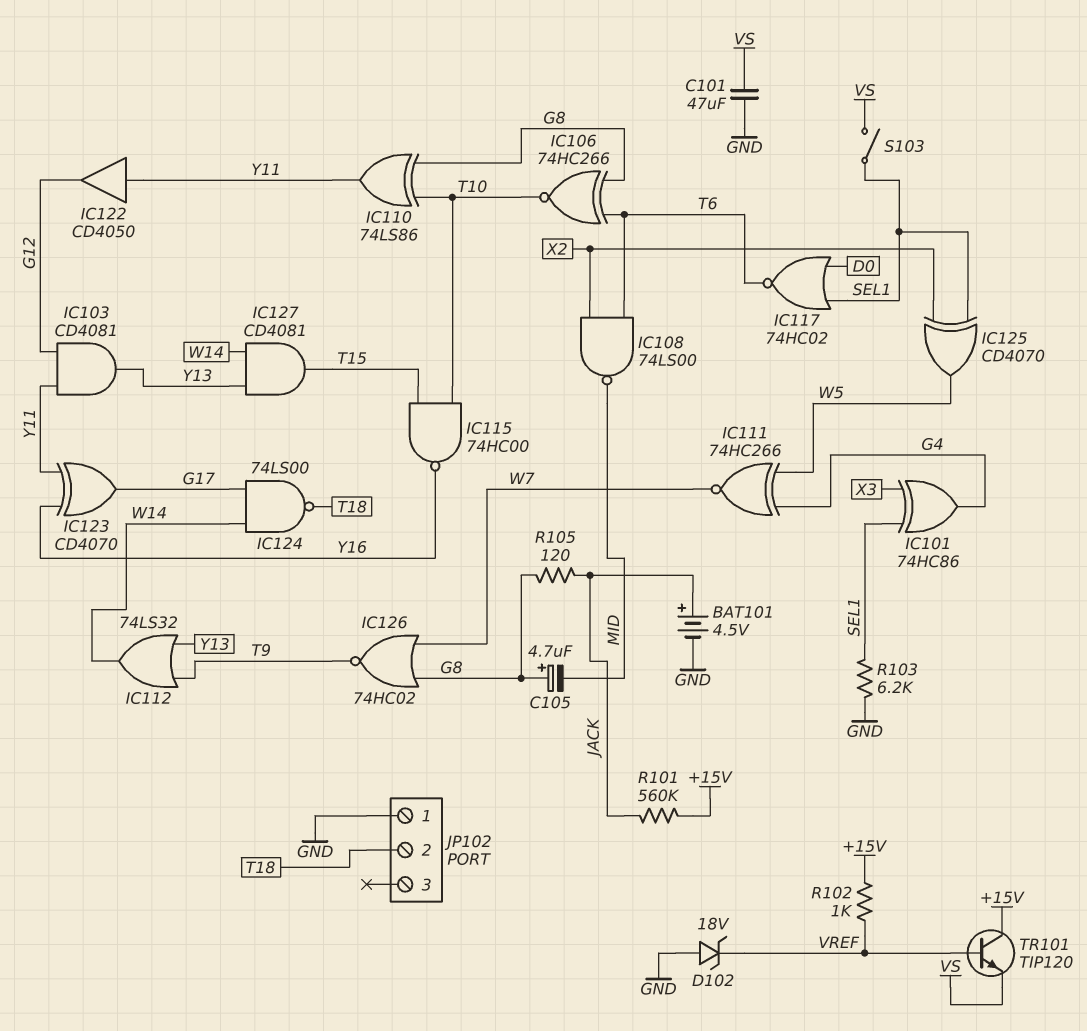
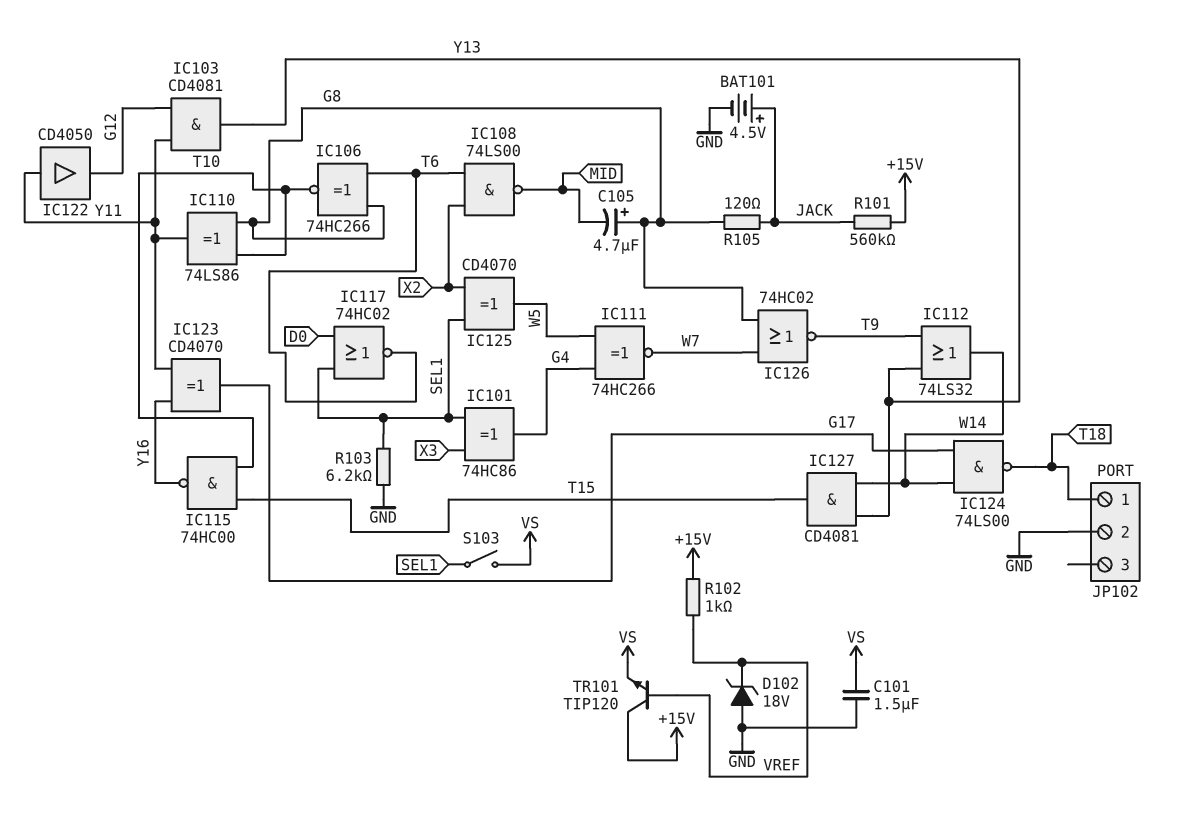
C101: 47uF (GND, VS) -> 1.5uF (GND, VS)
JP102 pin 1: GND -> T18
JP102 pin 2: T18 -> GND

